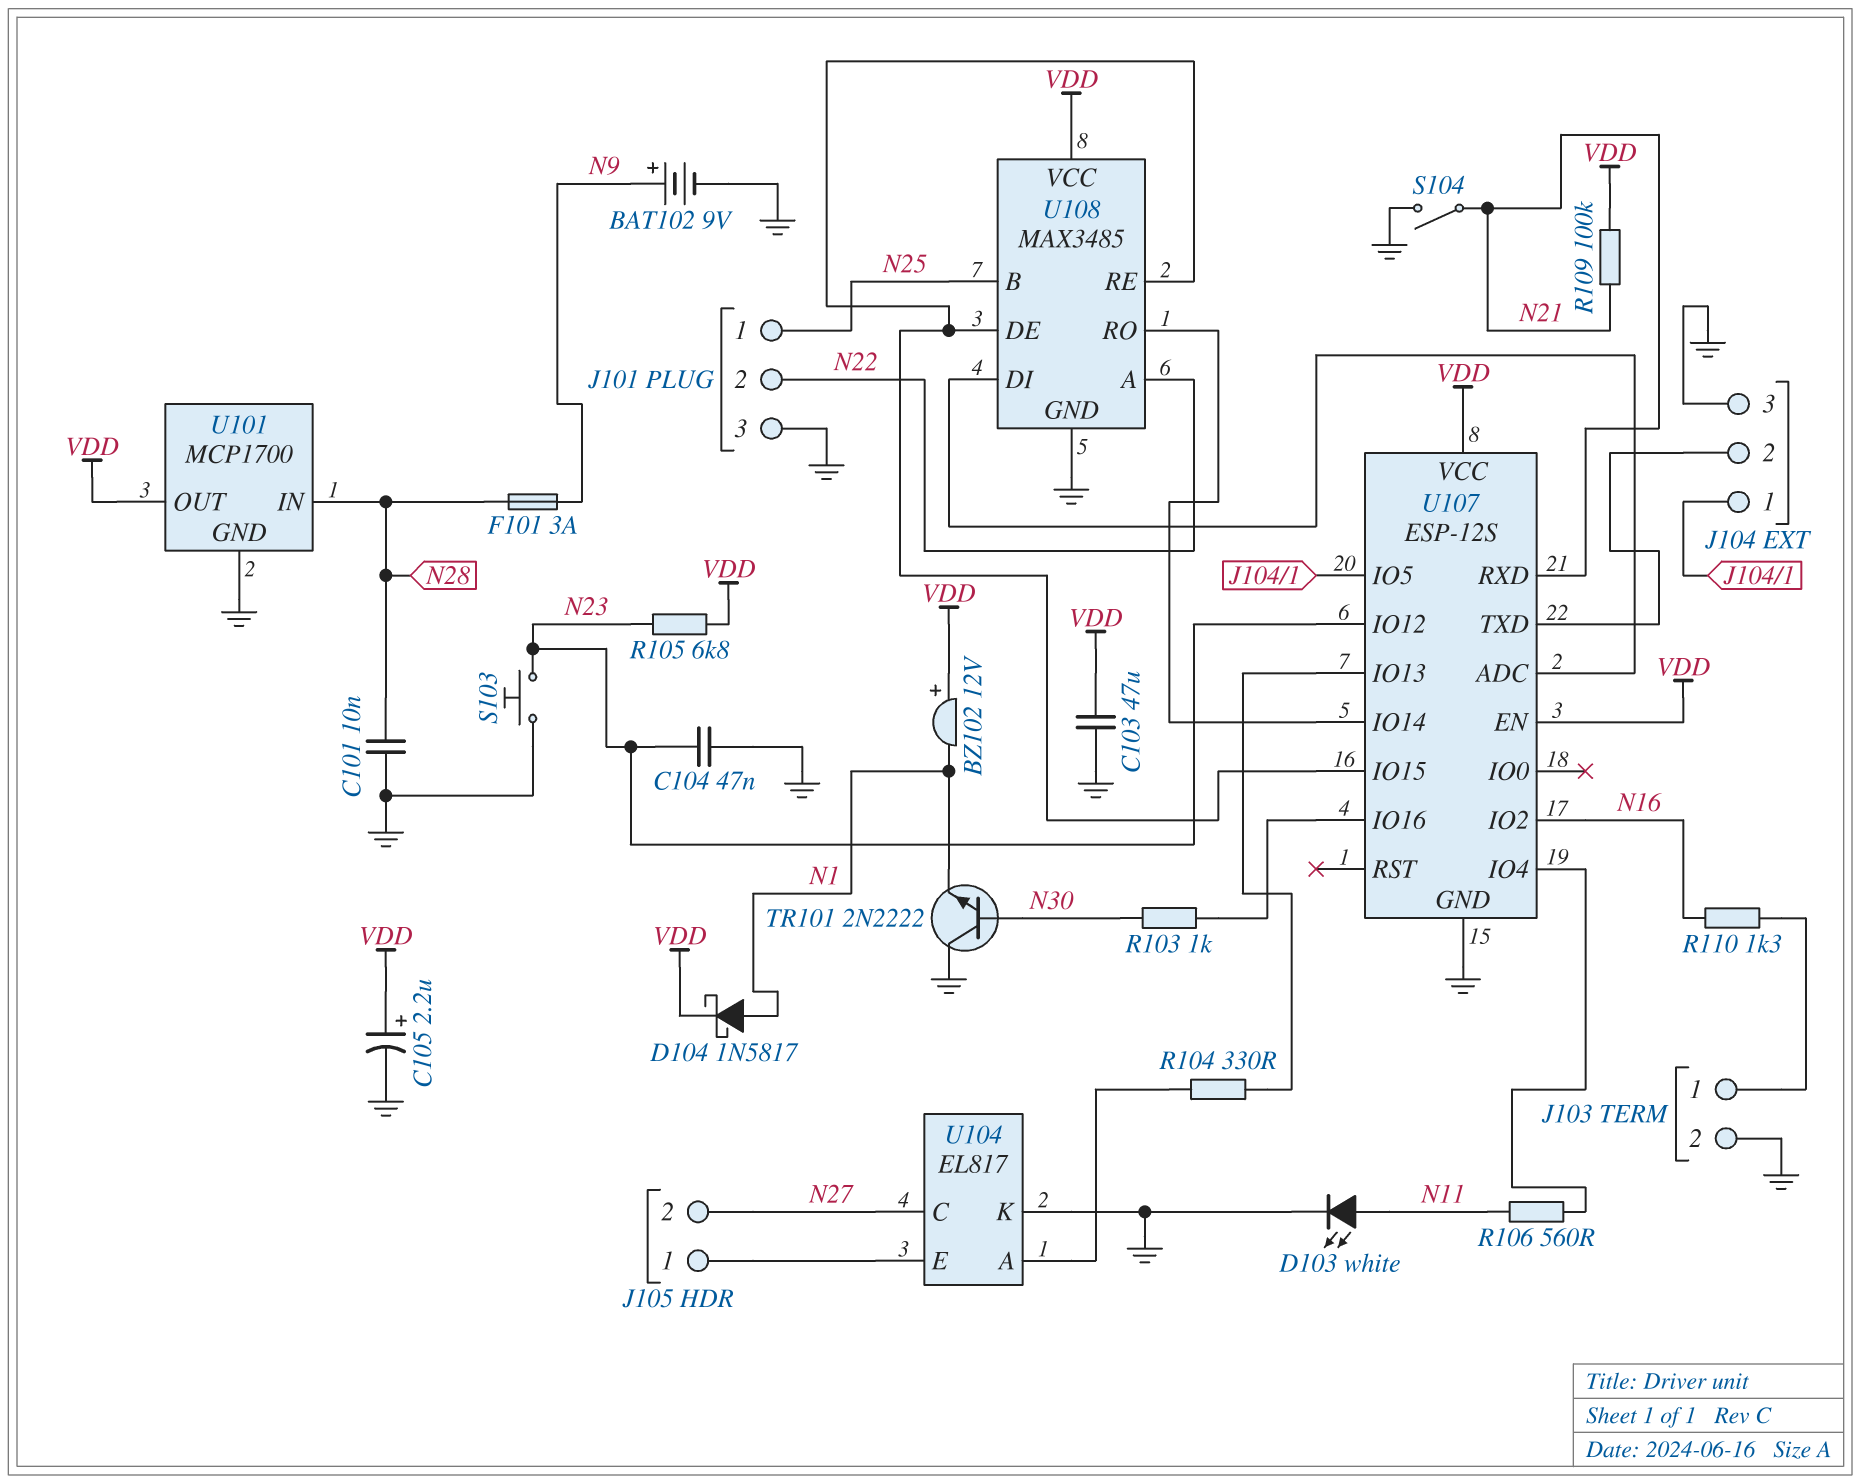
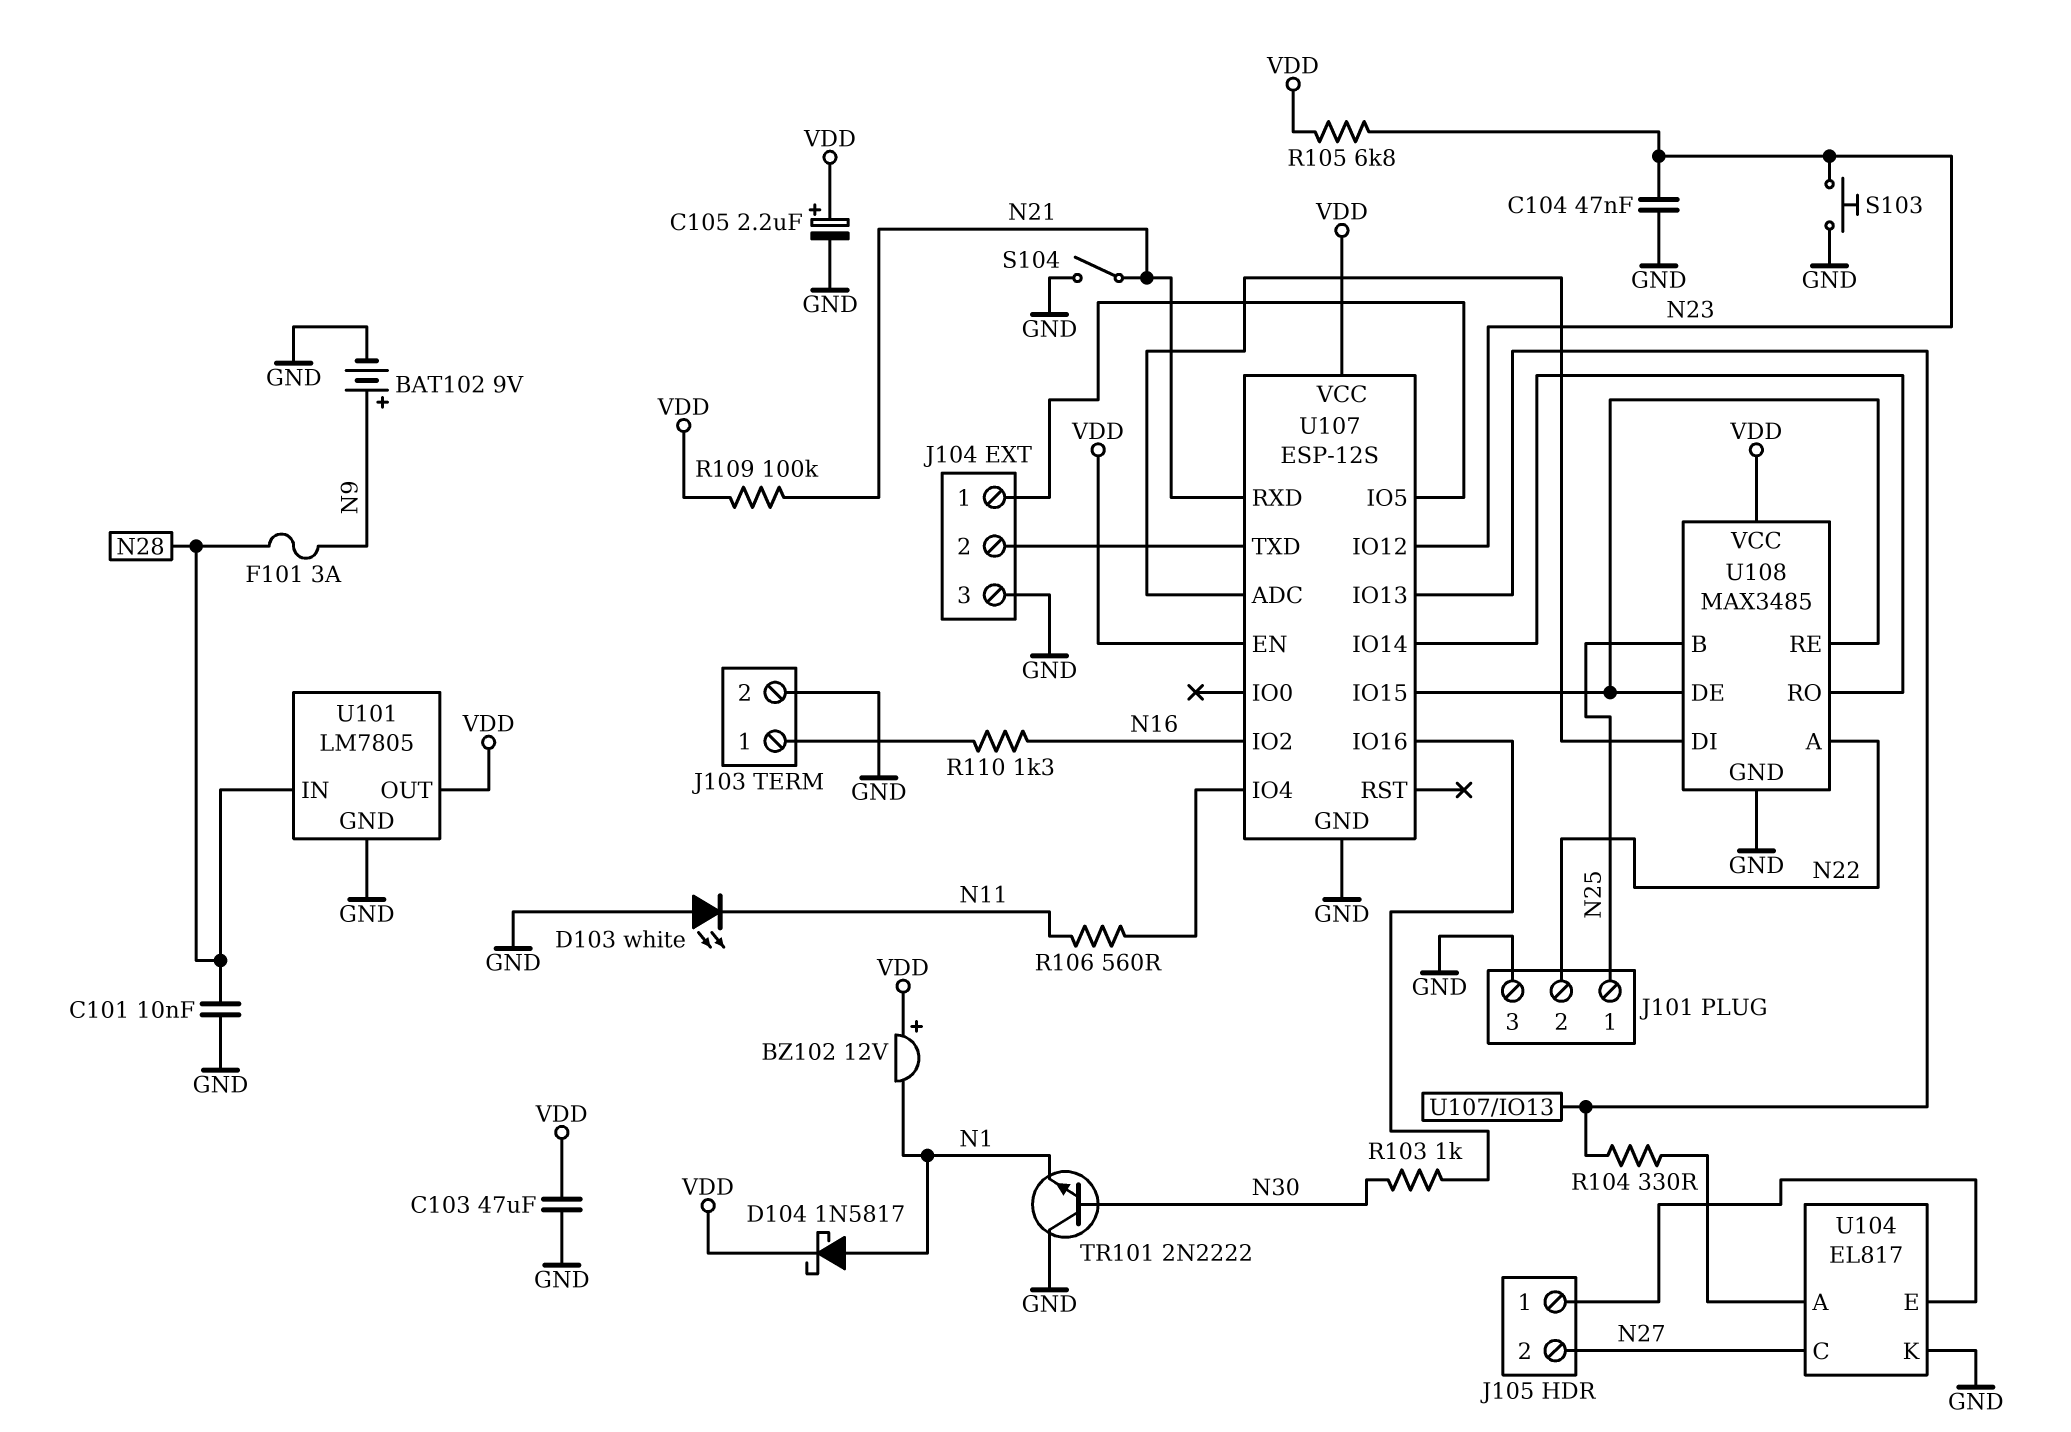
D103: LED white (A N11, K GND) -> LED white (A GND, K N11)
U101: MCP1700 -> LM7805

